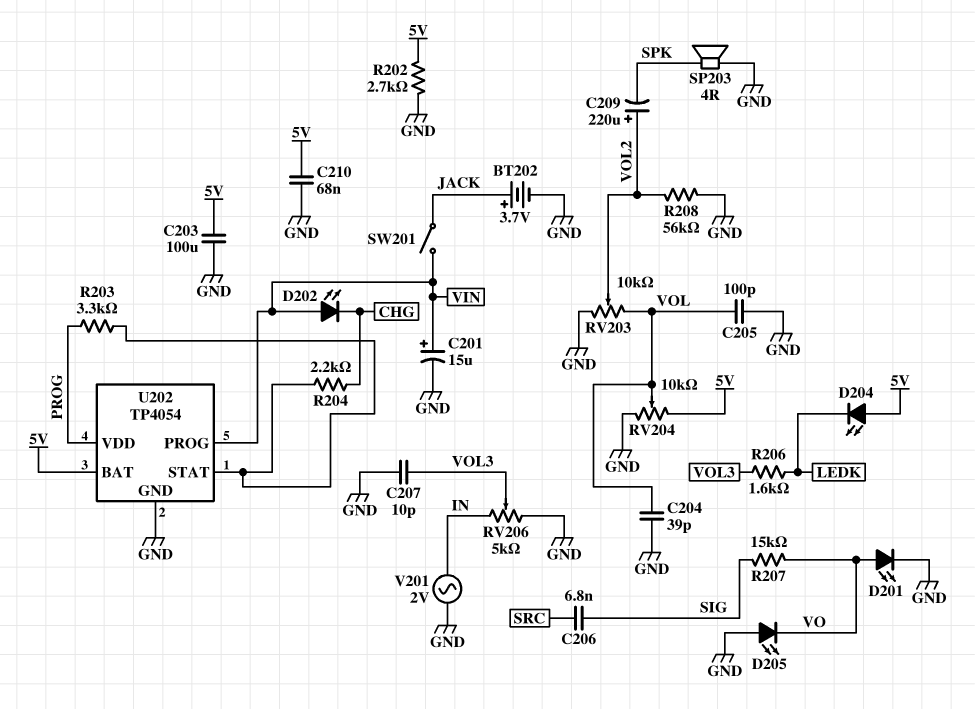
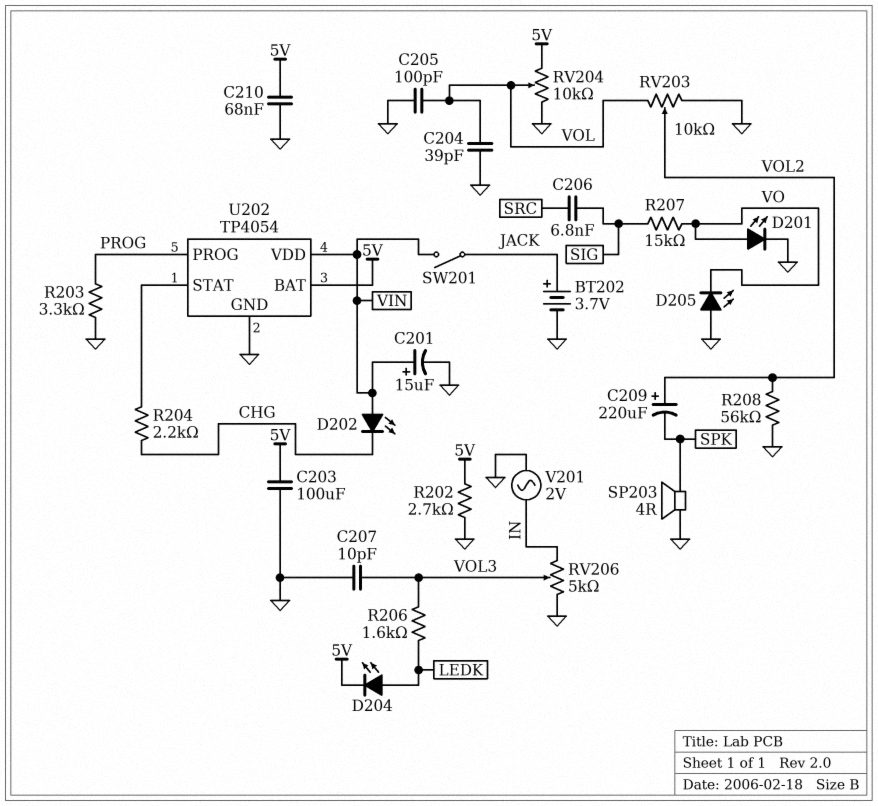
D204: LED (A 5V, K LEDK) -> LED (A LEDK, K 5V)
R203: 3.3k (PROG, U202/STAT) -> 3.3k (GND, PROG)
U202 pin PROG: VIN -> PROG
U202 pin VDD: PROG -> VIN

